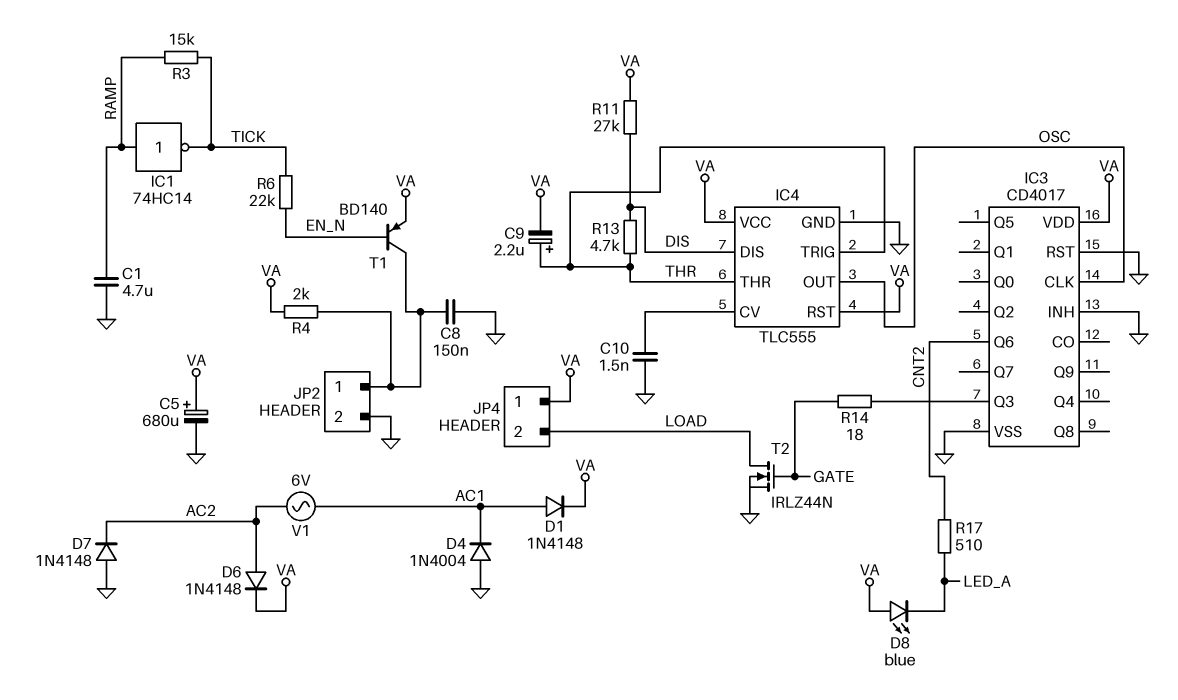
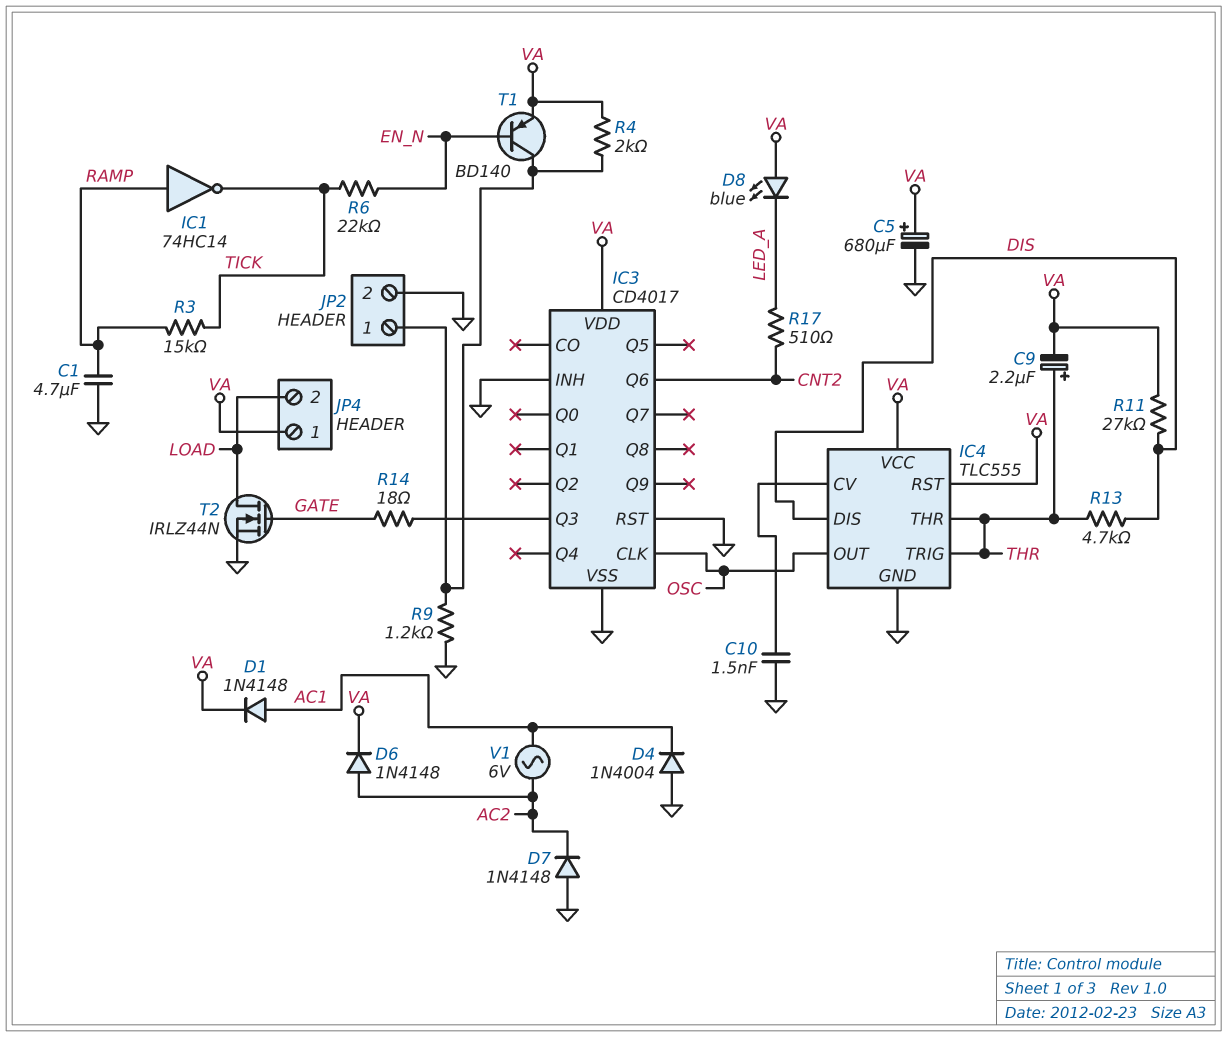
C8: 150nF (GND, JP2/1) -> none
R9: none -> 1.2k (GND, JP2/1)

